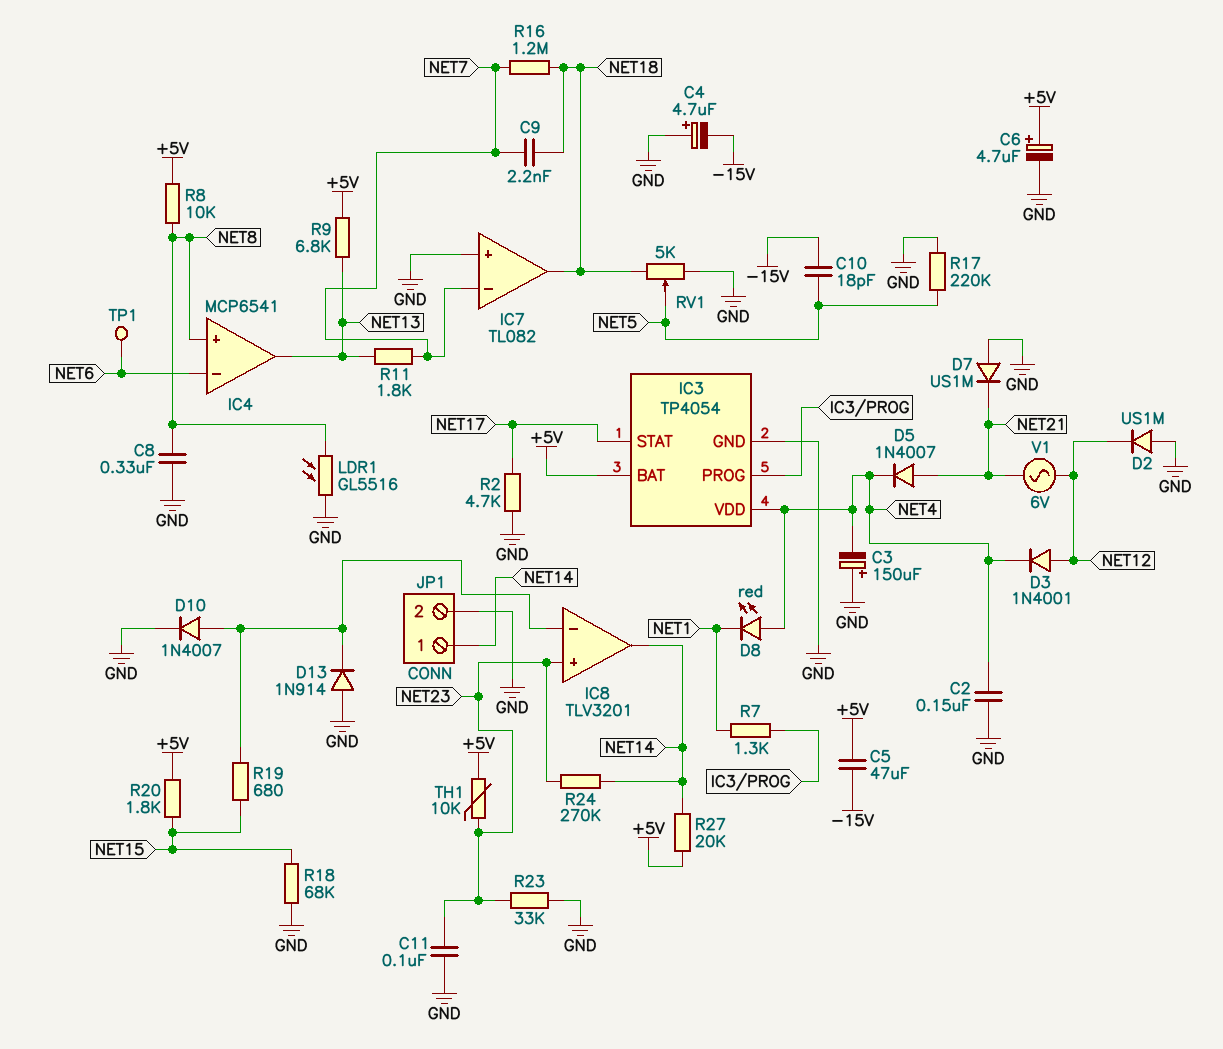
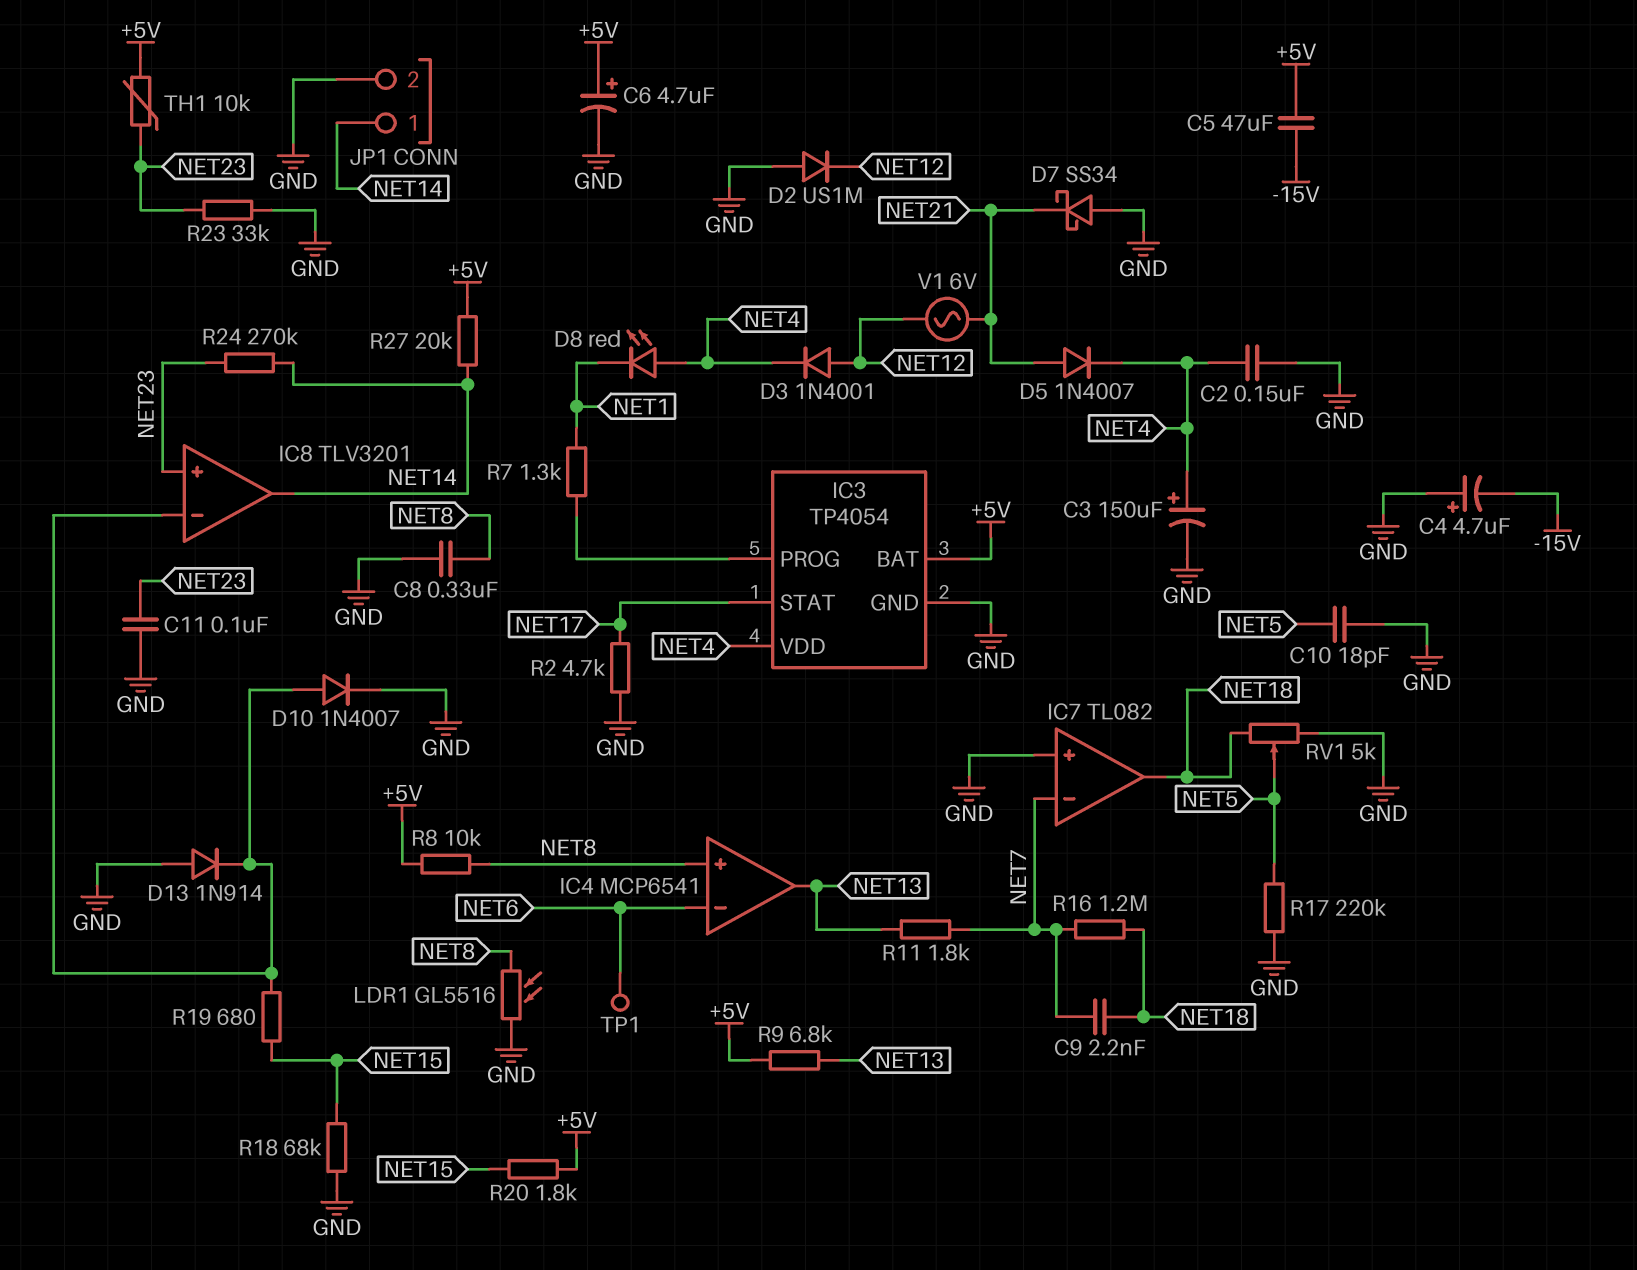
C3: 150uF (plus GND, minus NET4) -> 150uF (plus NET4, minus GND)
C10: 18pF (-15V, NET5) -> 18pF (GND, NET5)
D7: diode US1M (A GND, K NET21) -> schottky SS34 (A GND, K NET21)

